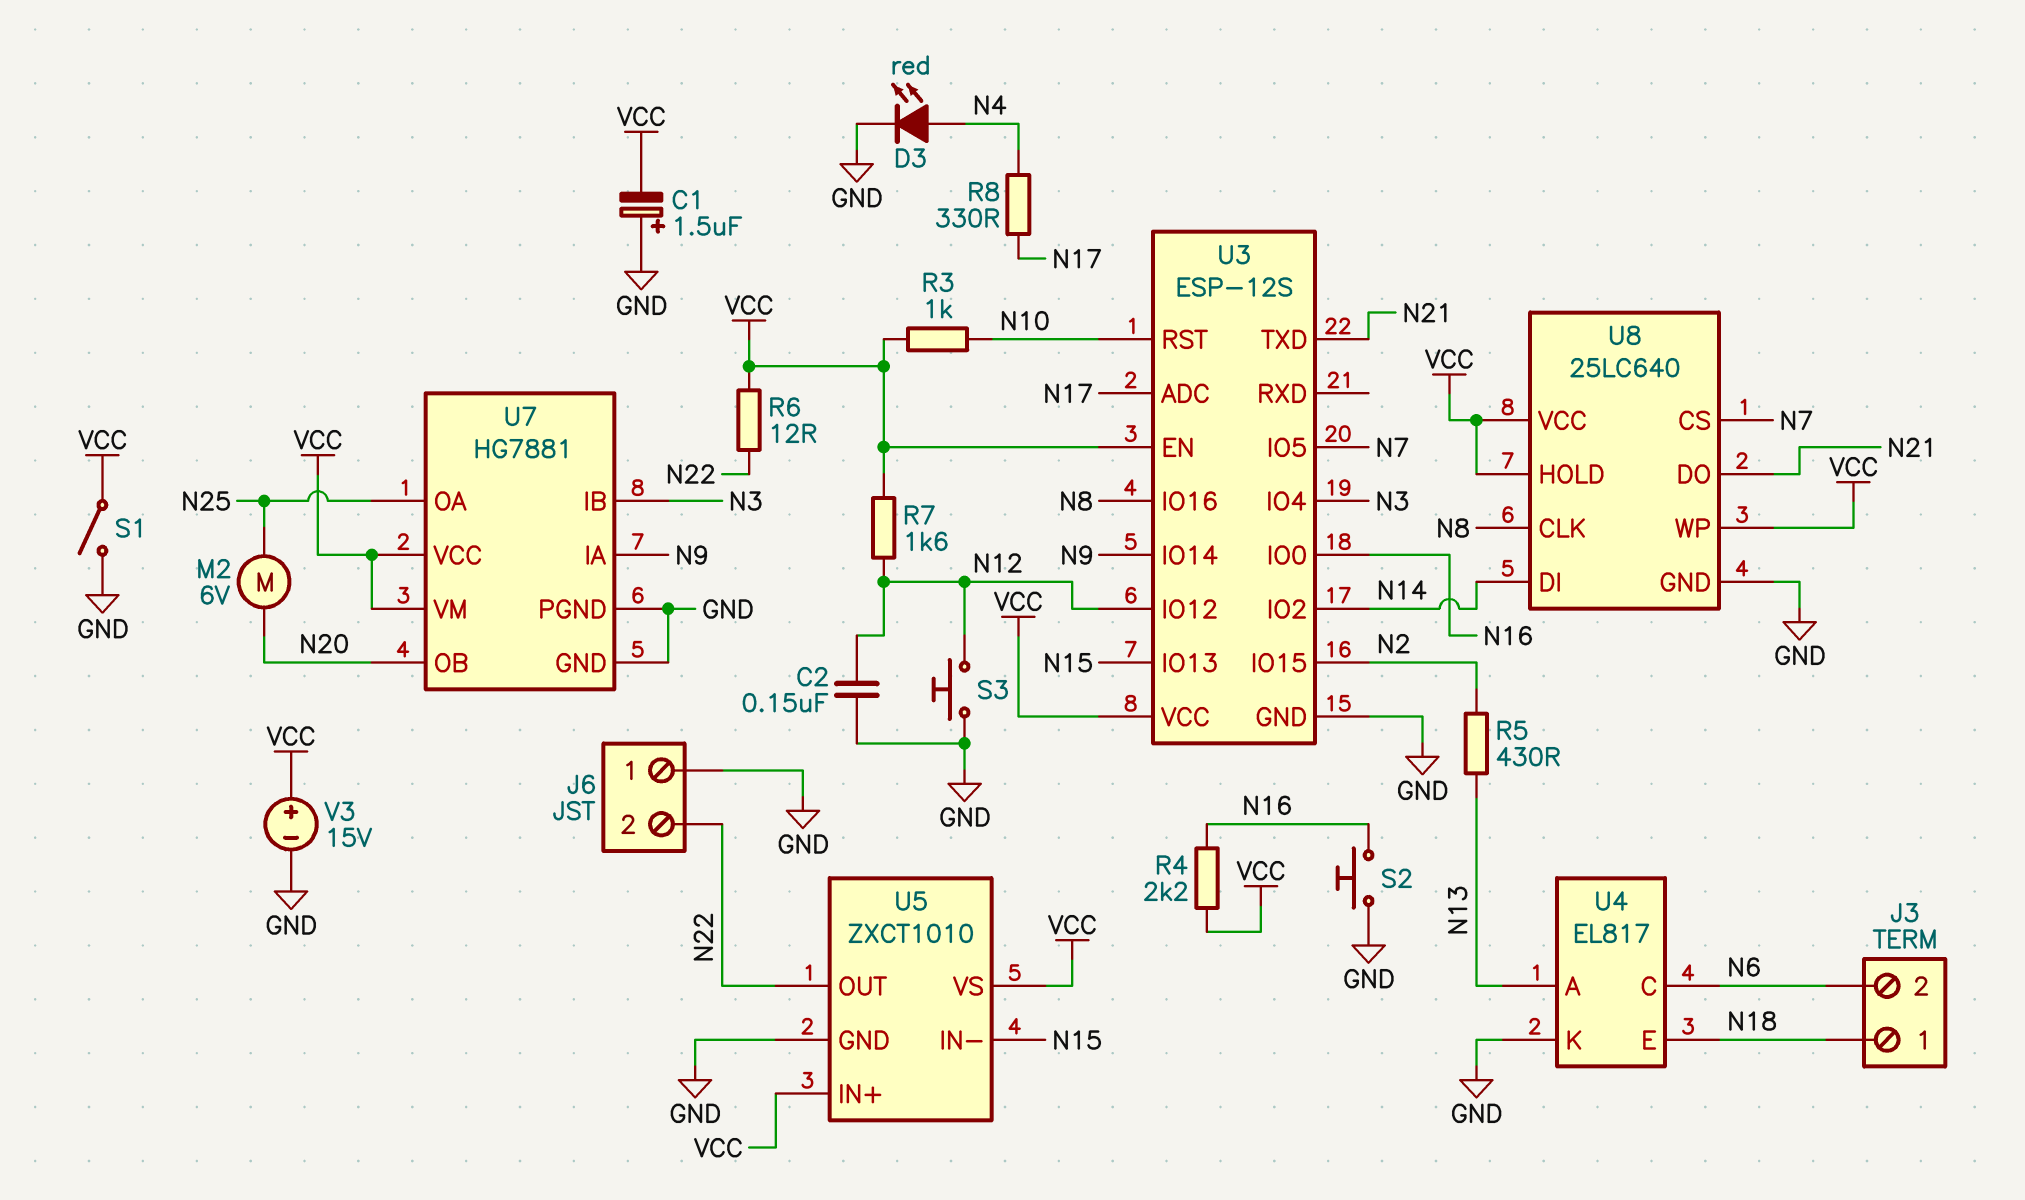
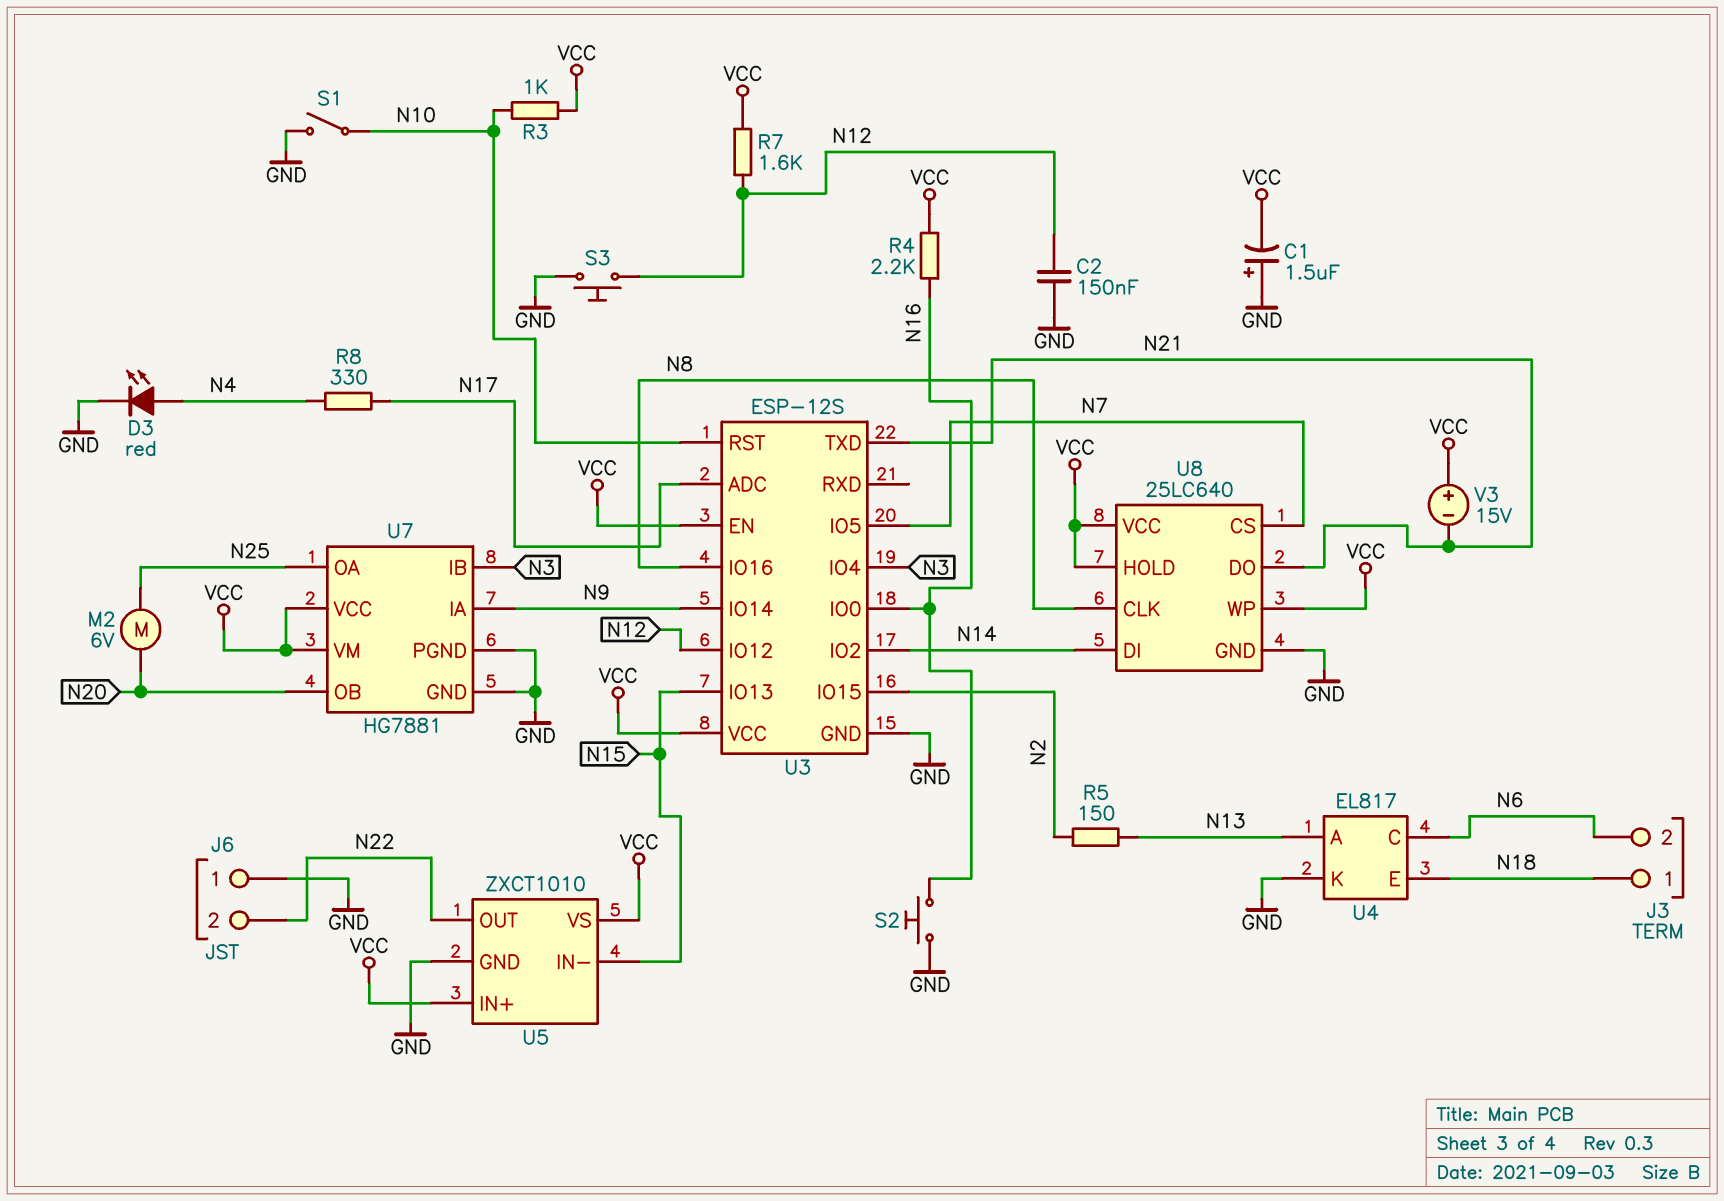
R5: 430 (N2, N13) -> 150 (N2, N13)
R6: 12 (N22, VCC) -> none
S1: switch (GND, VCC) -> switch (GND, N10)
V3: 15V (plus VCC, minus GND) -> 15V (plus VCC, minus N21)

